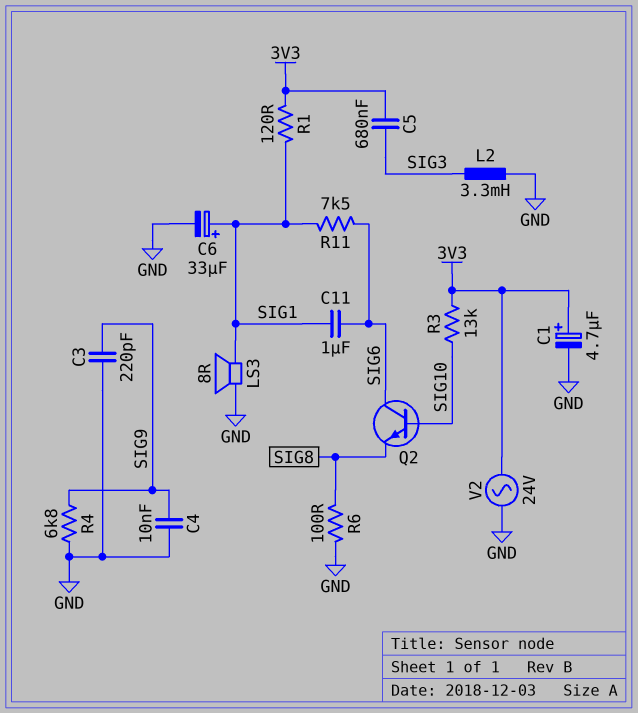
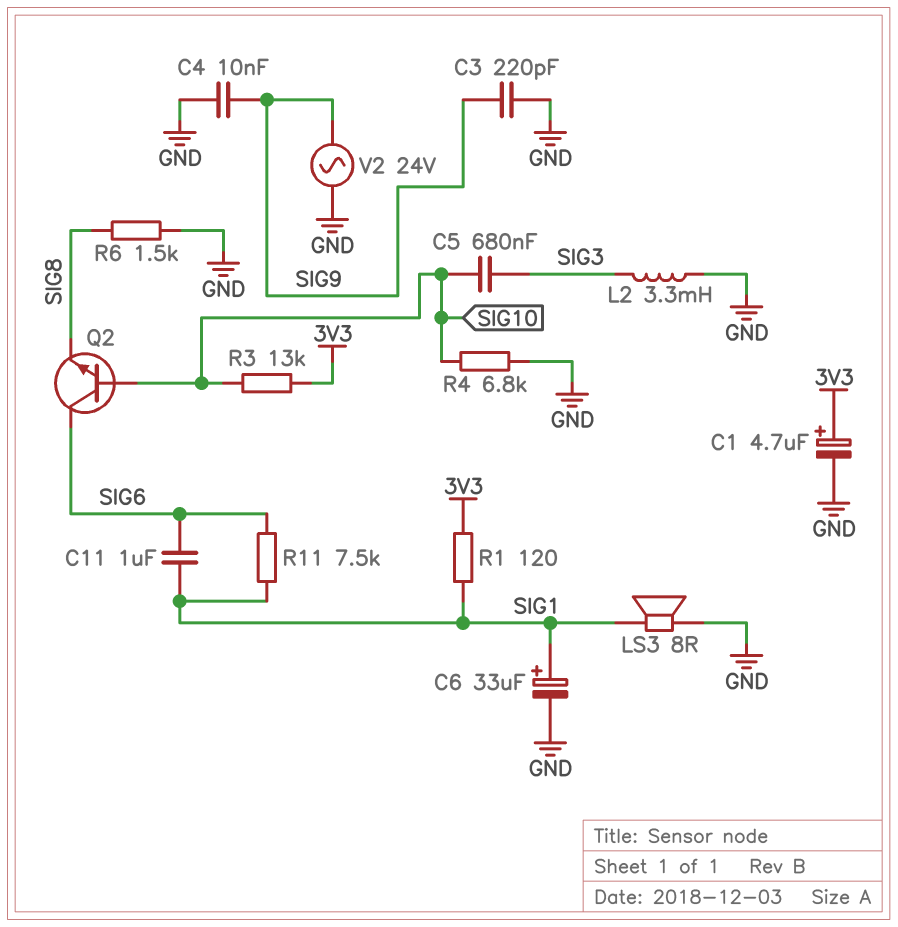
C5: 680nF (3V3, SIG3) -> 680nF (SIG3, SIG10)
R4: 6.8k (GND, SIG9) -> 6.8k (GND, SIG10)
R6: 100 (GND, SIG8) -> 1.5k (GND, SIG8)
V2: AC 24V (3V3, GND) -> AC 24V (GND, SIG9)

